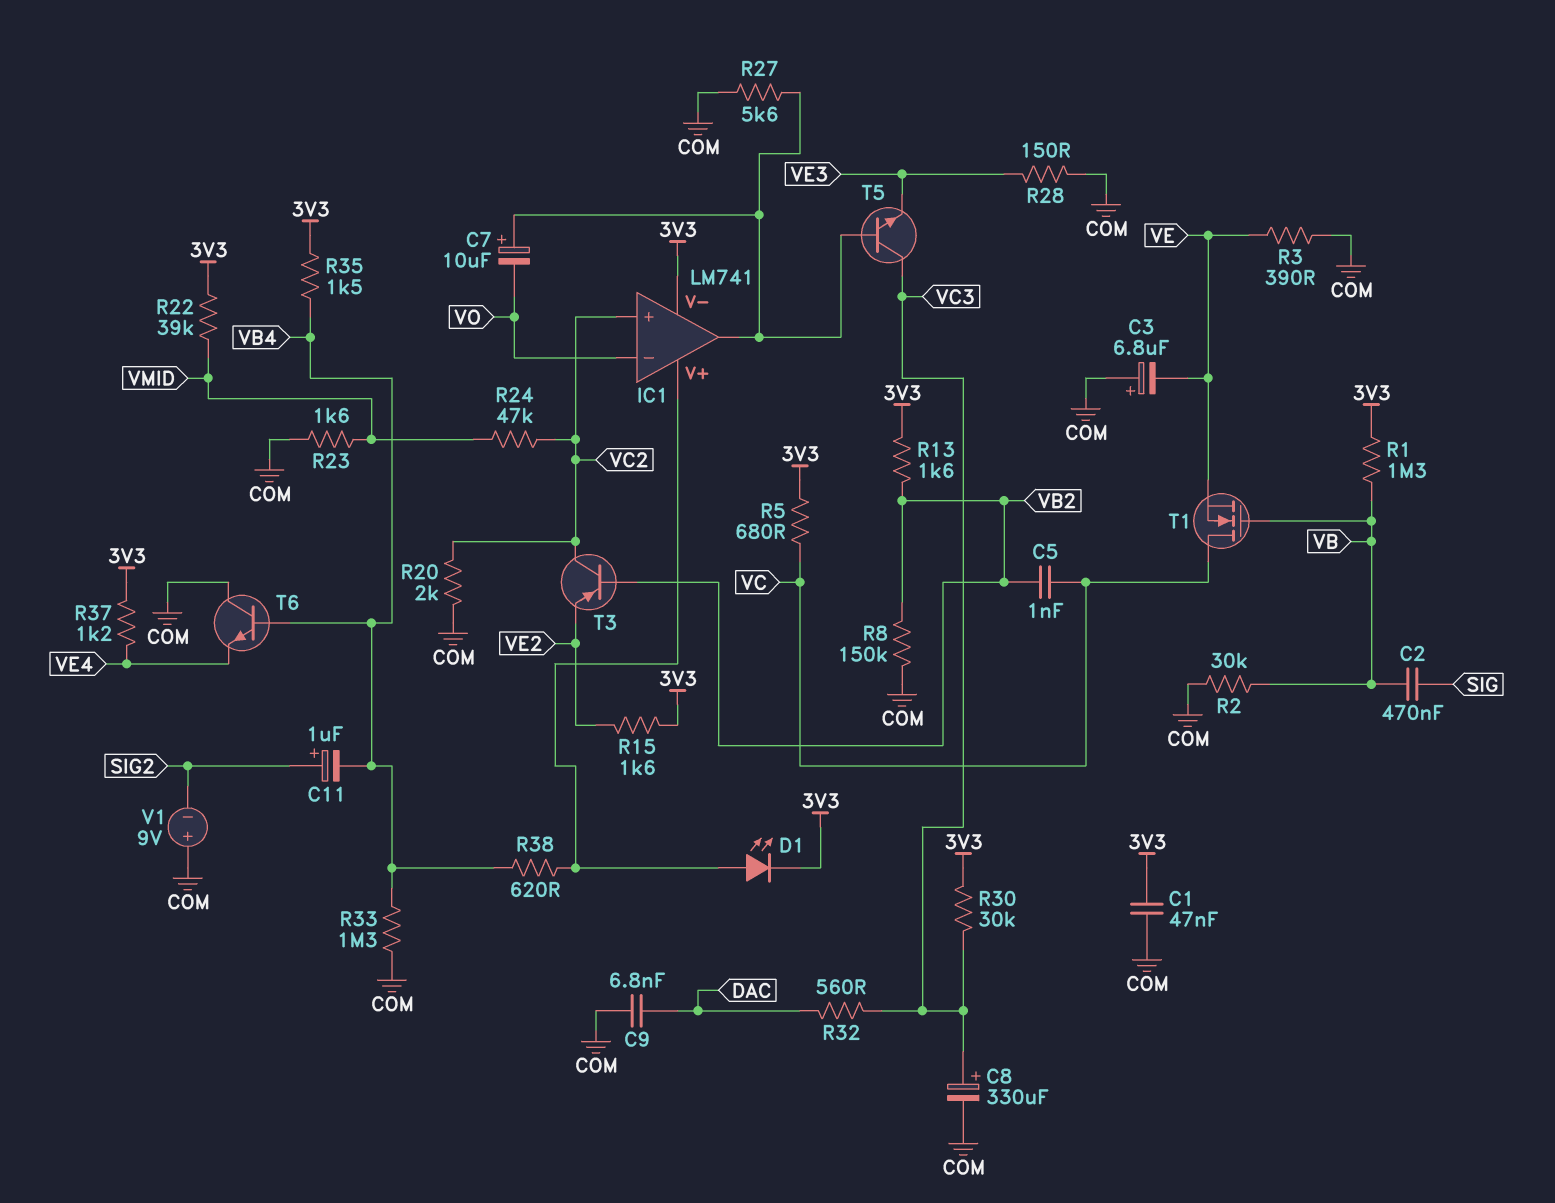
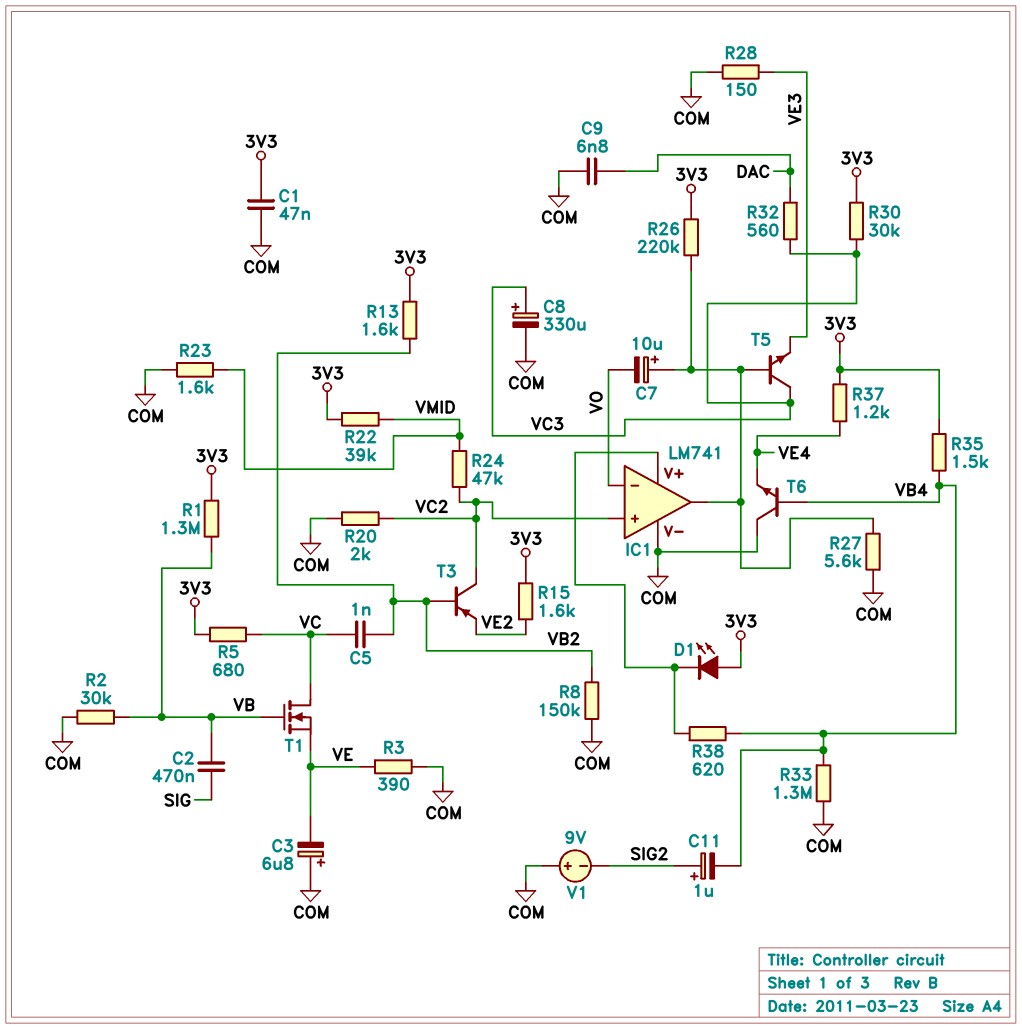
D1: LED (A IC1/V+, K 3V3) -> LED (A 3V3, K IC1/V+)
IC1 pin V-: 3V3 -> COM
R26: none -> 220k (3V3, IC1/out)

